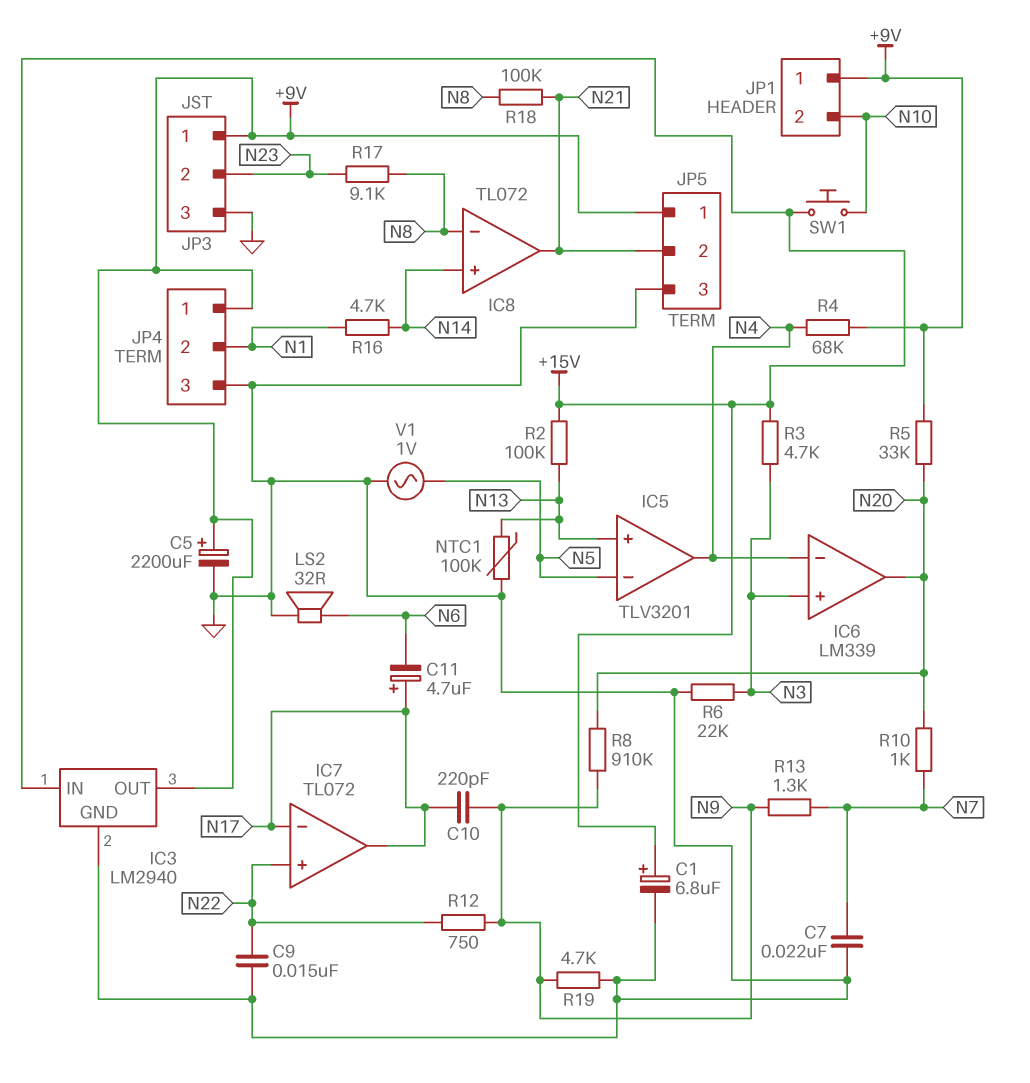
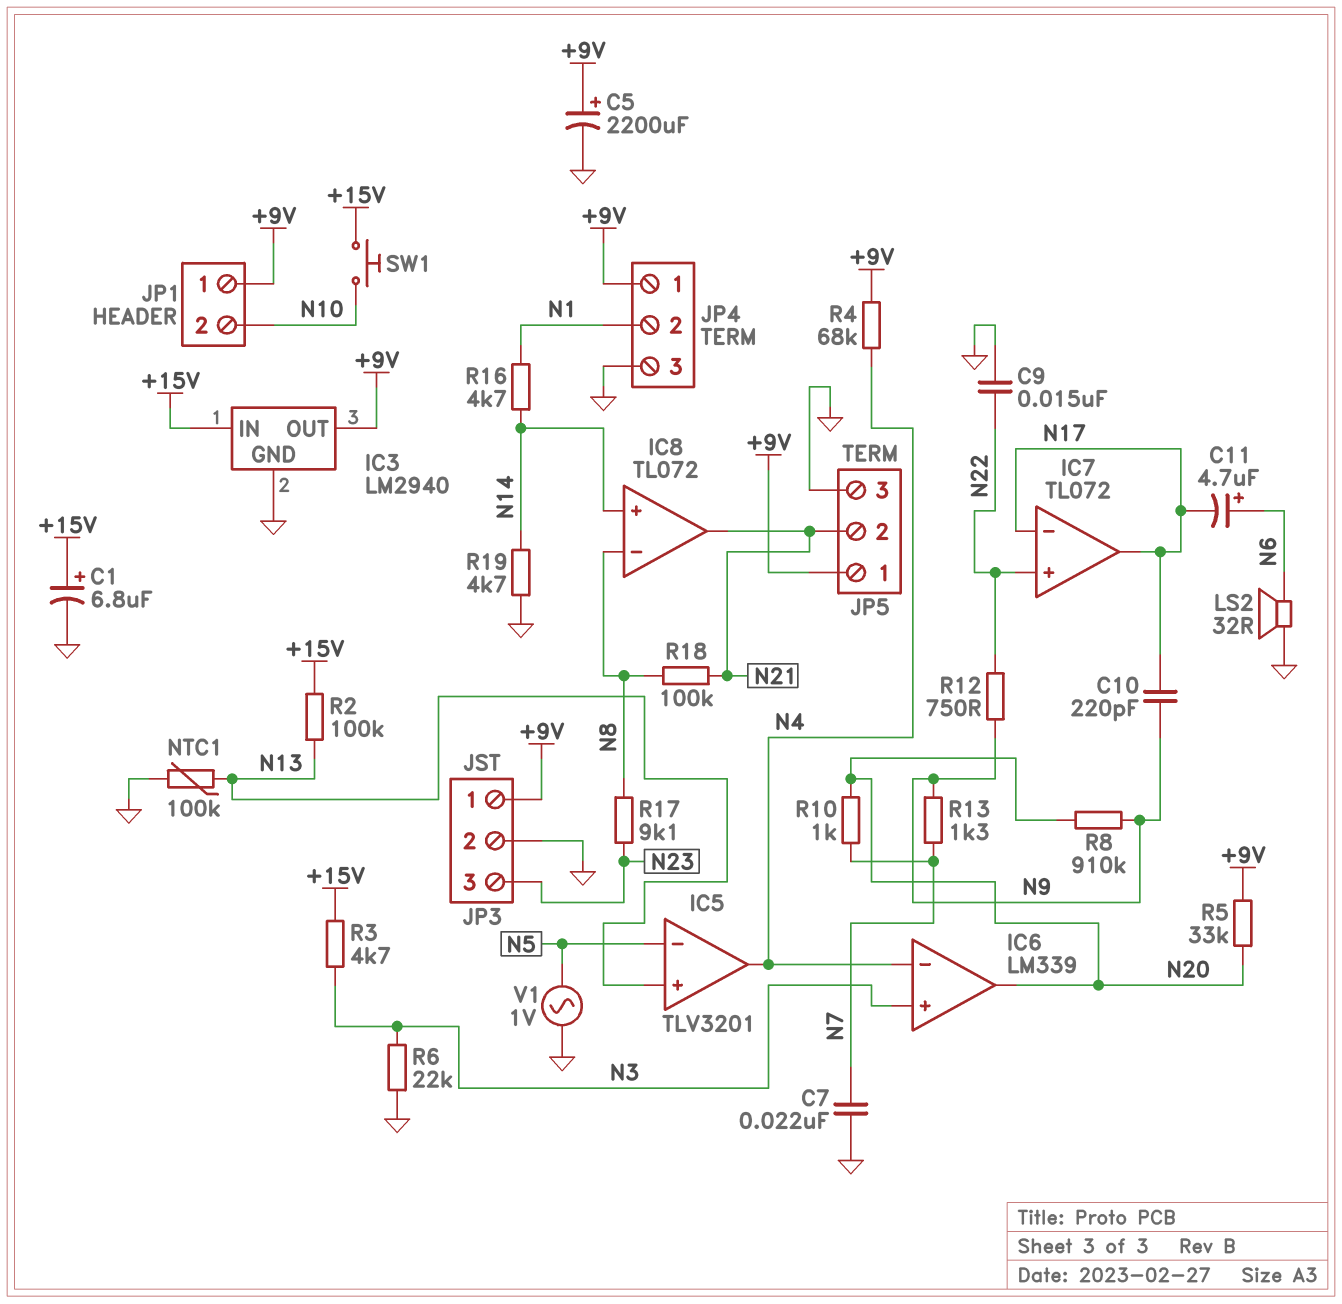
C11: 4.7uF (plus N17, minus N6) -> 4.7uF (plus N6, minus N17)
JP3 pin 2: N23 -> GND
JP3 pin 3: GND -> N23
R19: 4.7k (GND, N9) -> 4.7k (GND, N14)

